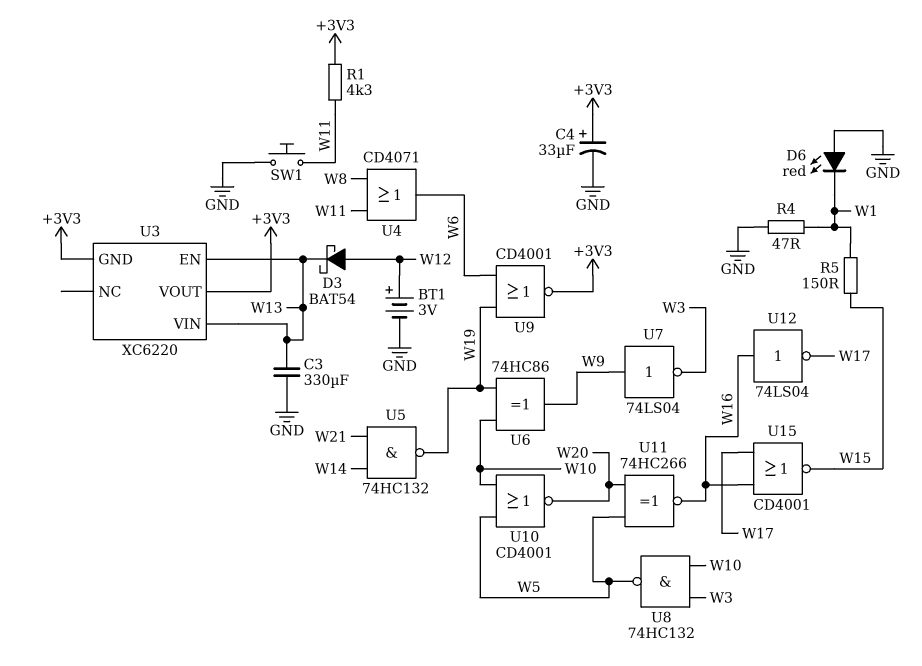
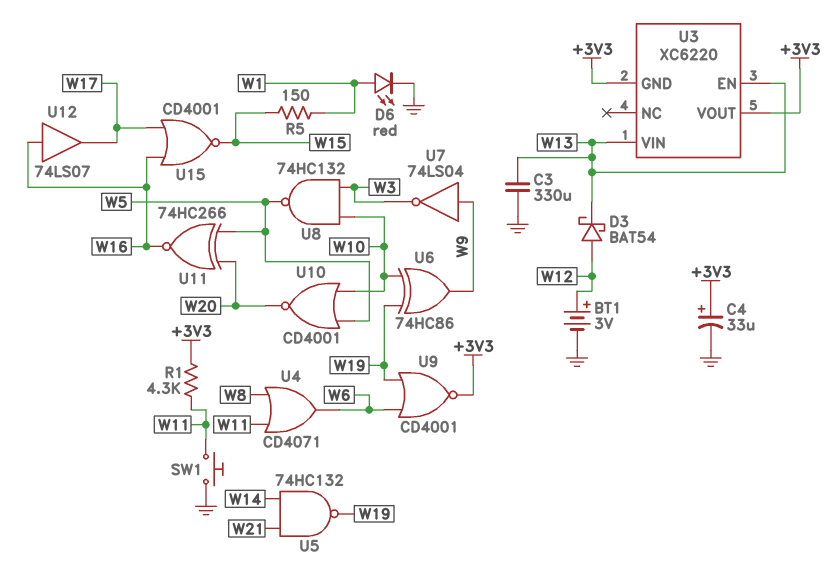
D6: LED red (A GND, K W1) -> LED red (A W1, K GND)
R4: 47 (GND, W1) -> none
U12: NOT 74LS04 (in W16, out W17) -> buffer 74LS07 (in W16, out W17)

